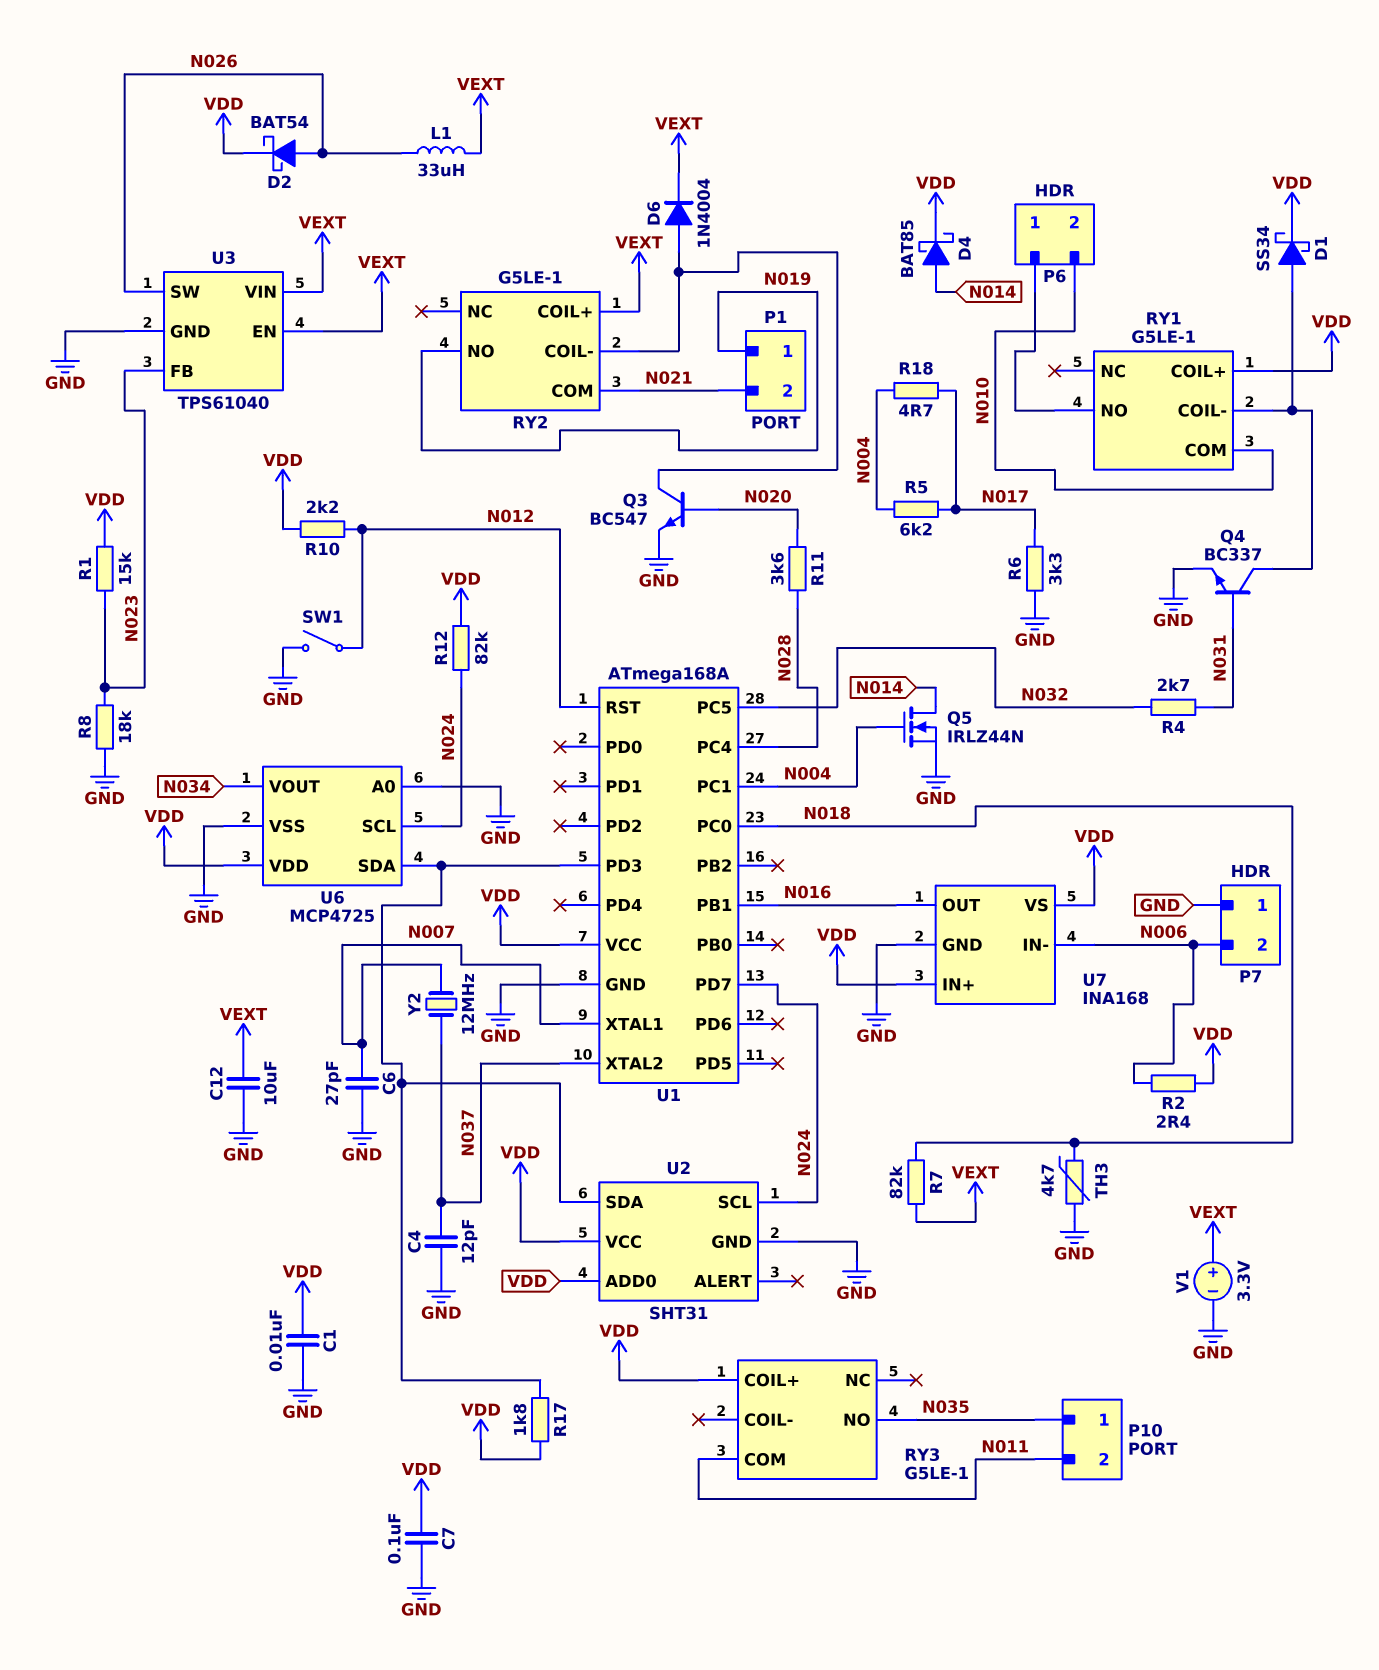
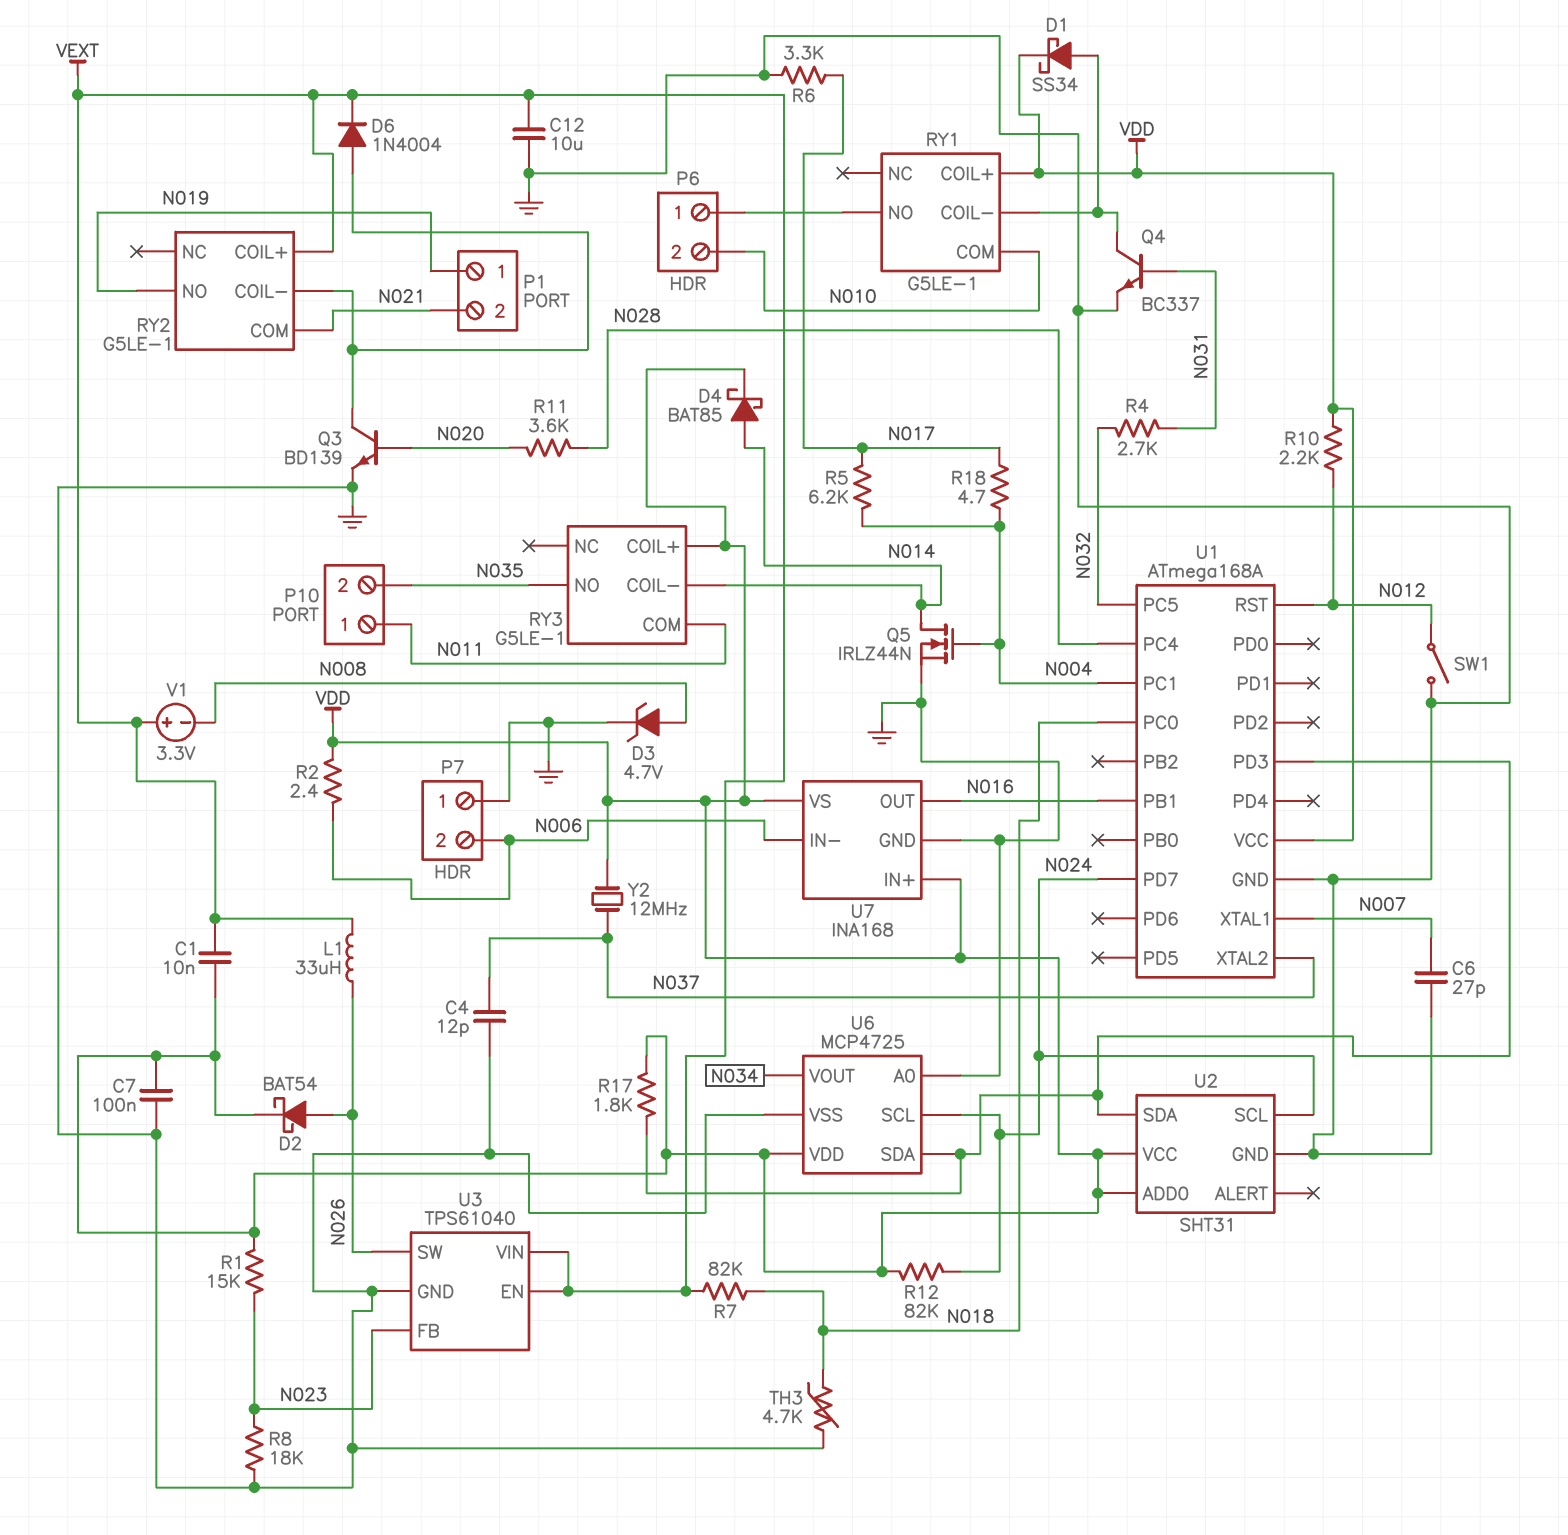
C1: 10nF (GND, VDD) -> 10nF (VDD, VEXT)
D3: none -> zener 4.7V (A N008, K GND)
P10 pin 1: N035 -> N011
P10 pin 2: N011 -> N035
Q3: NPN BC547 (B N020, C RY2/COIL-, E GND) -> NPN BD139 (B N020, C RY2/COIL-, E GND)
RY3 pin COIL-: none -> N014
V1: 3.3V (plus VEXT, minus GND) -> 3.3V (plus VEXT, minus N008)
Y2: 12MHz (N007, N037) -> 12MHz (N037, VDD)

